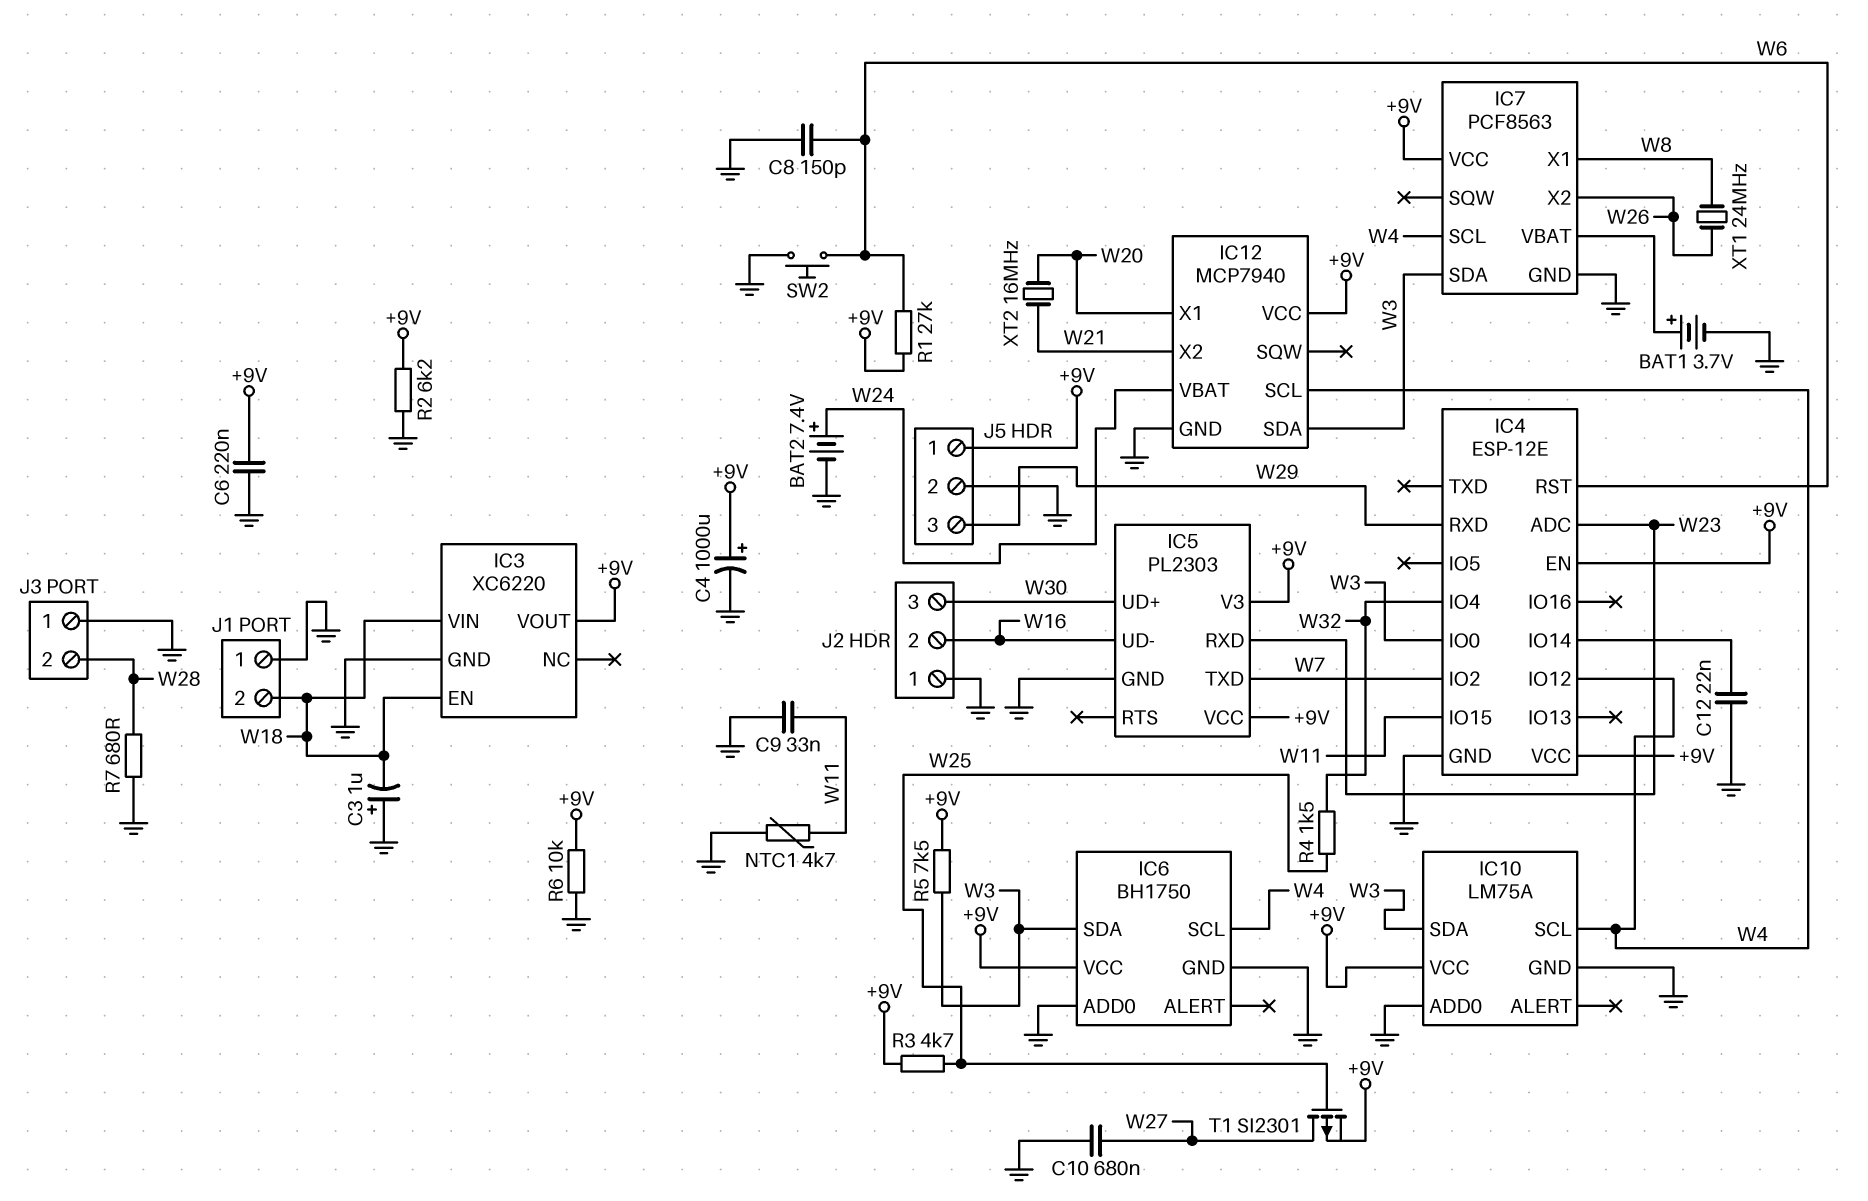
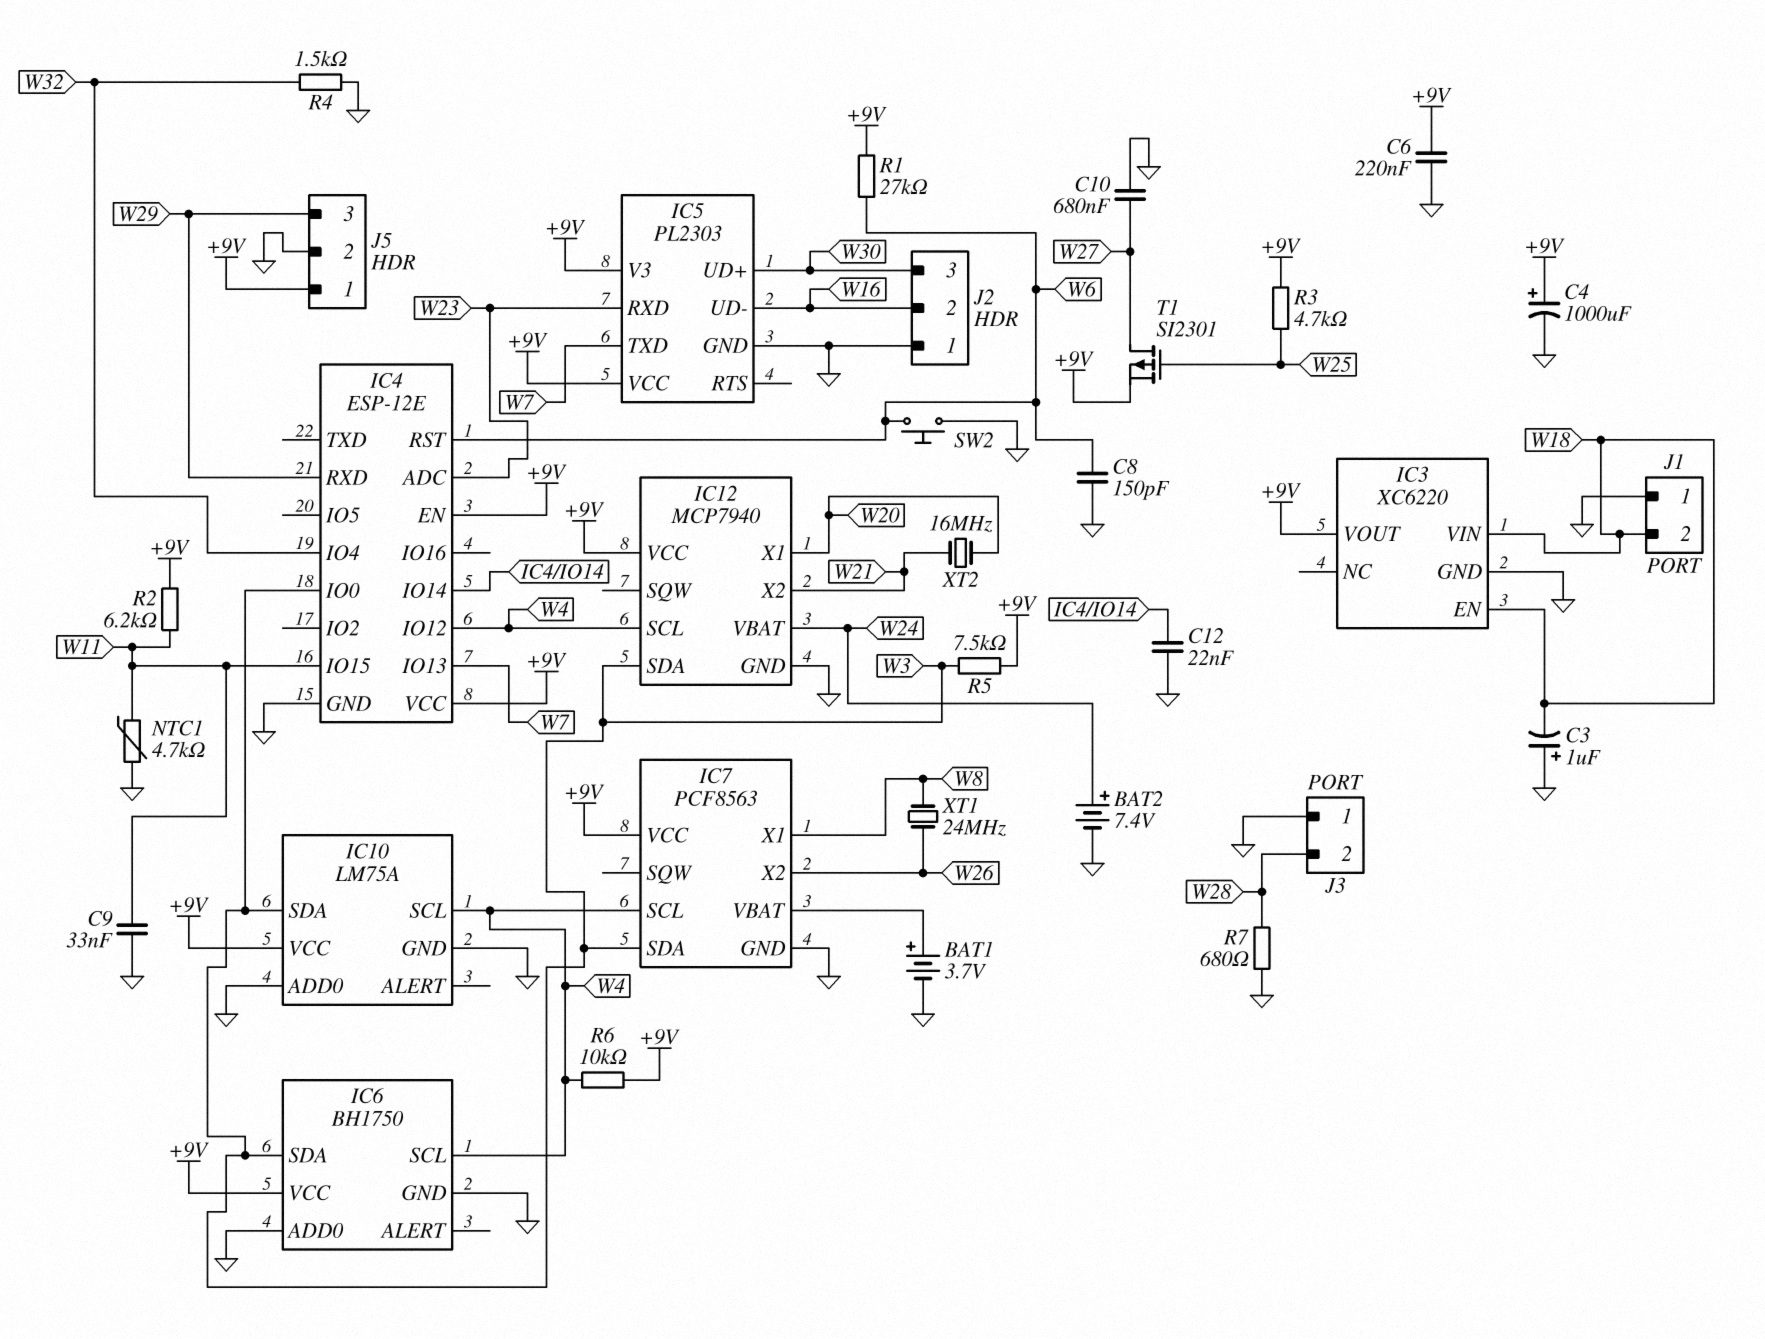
IC4 pin IO2: W7 -> none
IC4 pin IO13: none -> W7
R2: 6.2k (+9V, GND) -> 6.2k (+9V, W11)
R4: 1.5k (W25, W32) -> 1.5k (GND, W32)
R6: 10k (+9V, GND) -> 10k (+9V, W4)

